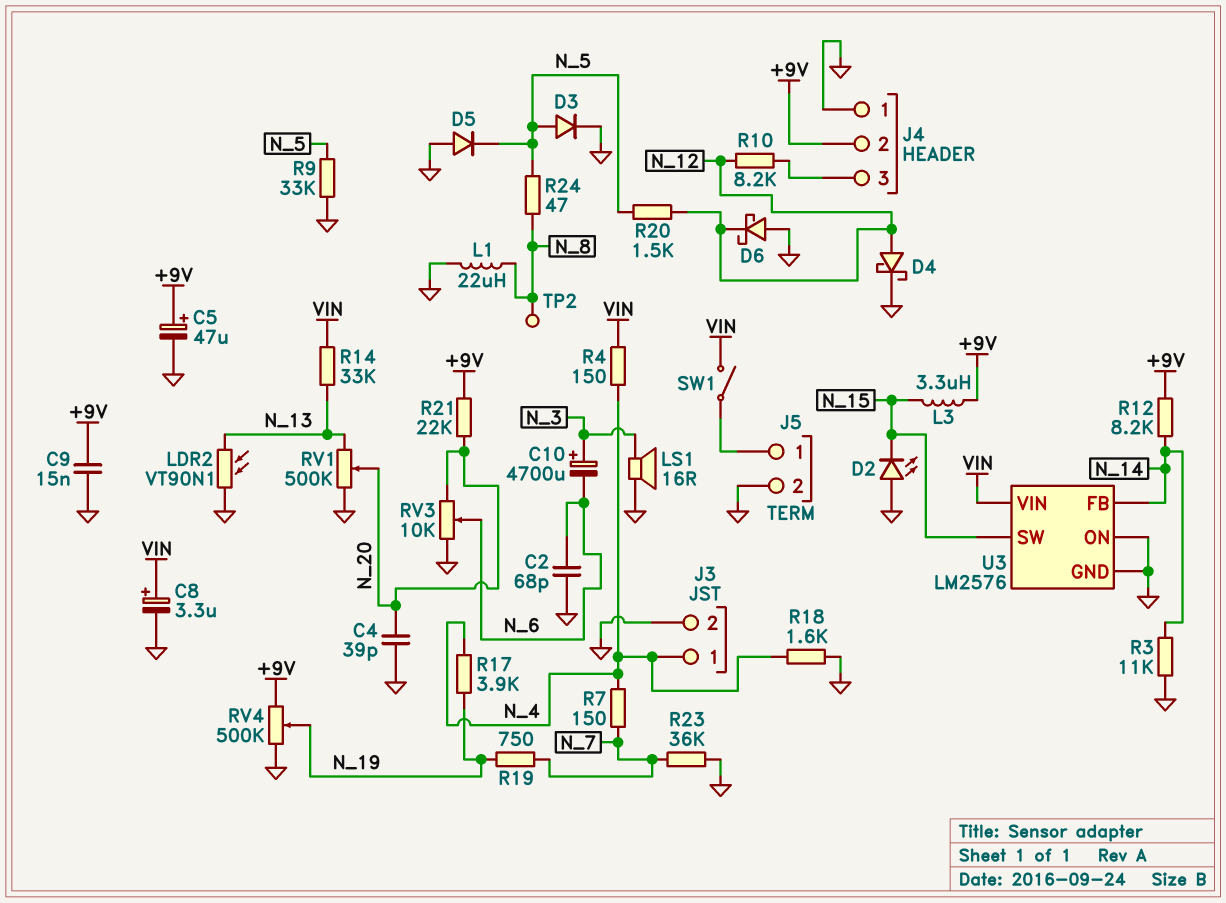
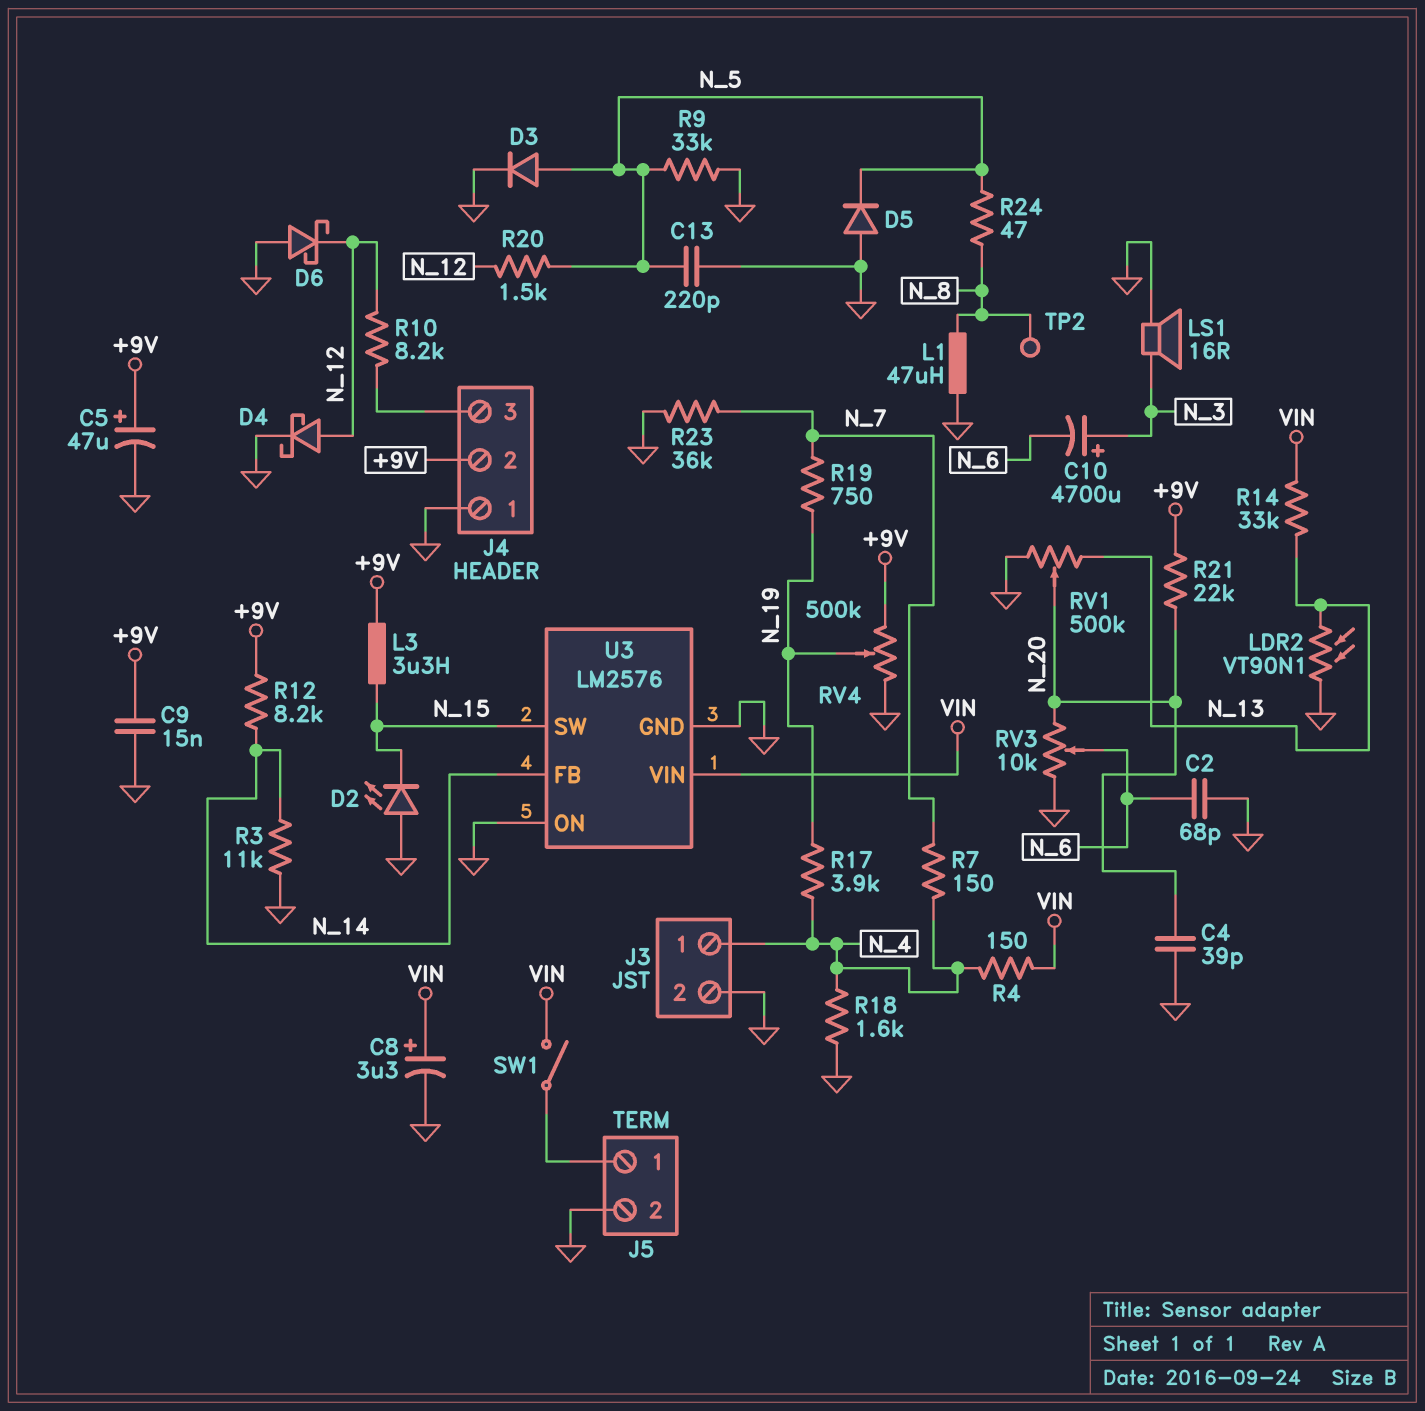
C13: none -> 220pF (GND, N_5)
L1: 22uH (GND, N_8) -> 47uH (GND, N_8)

